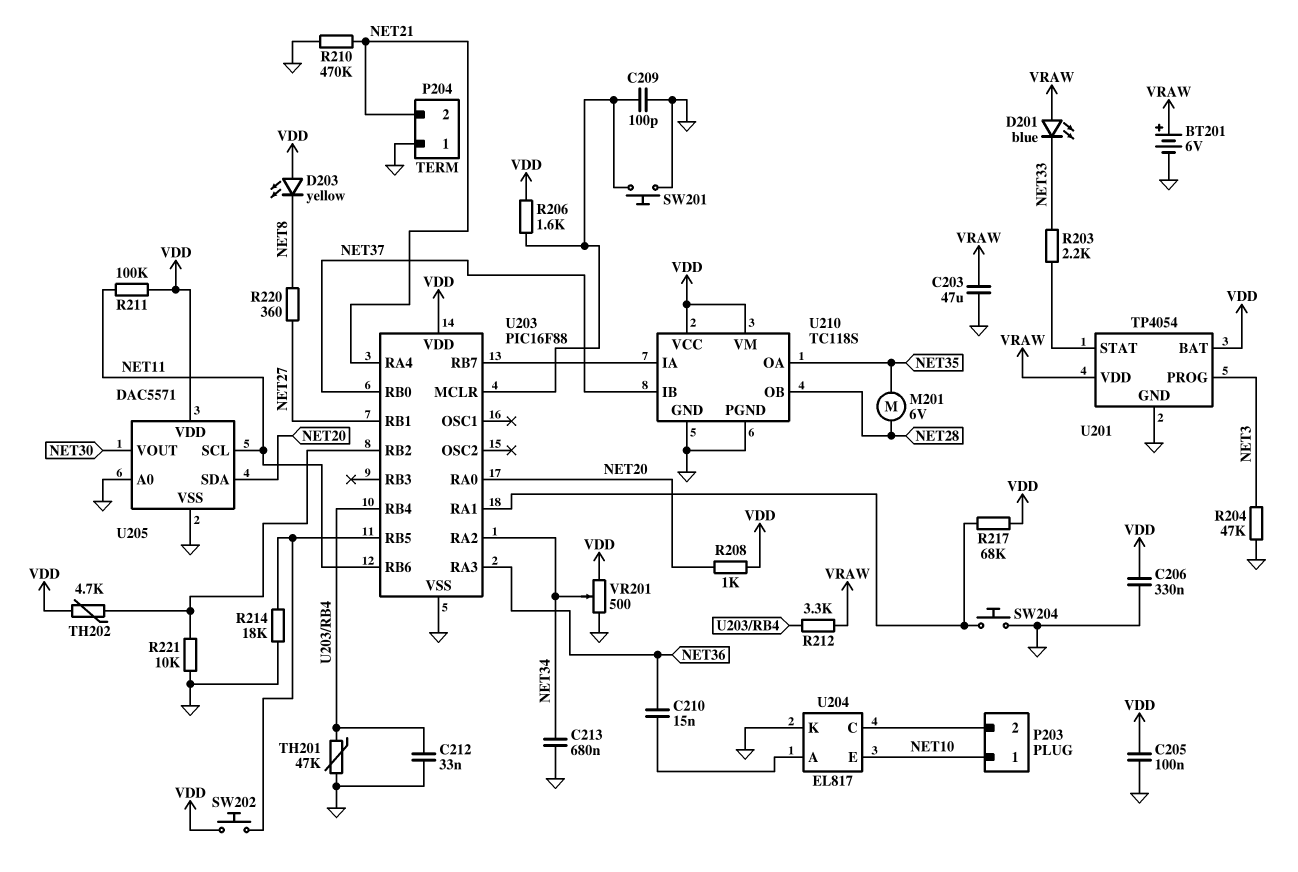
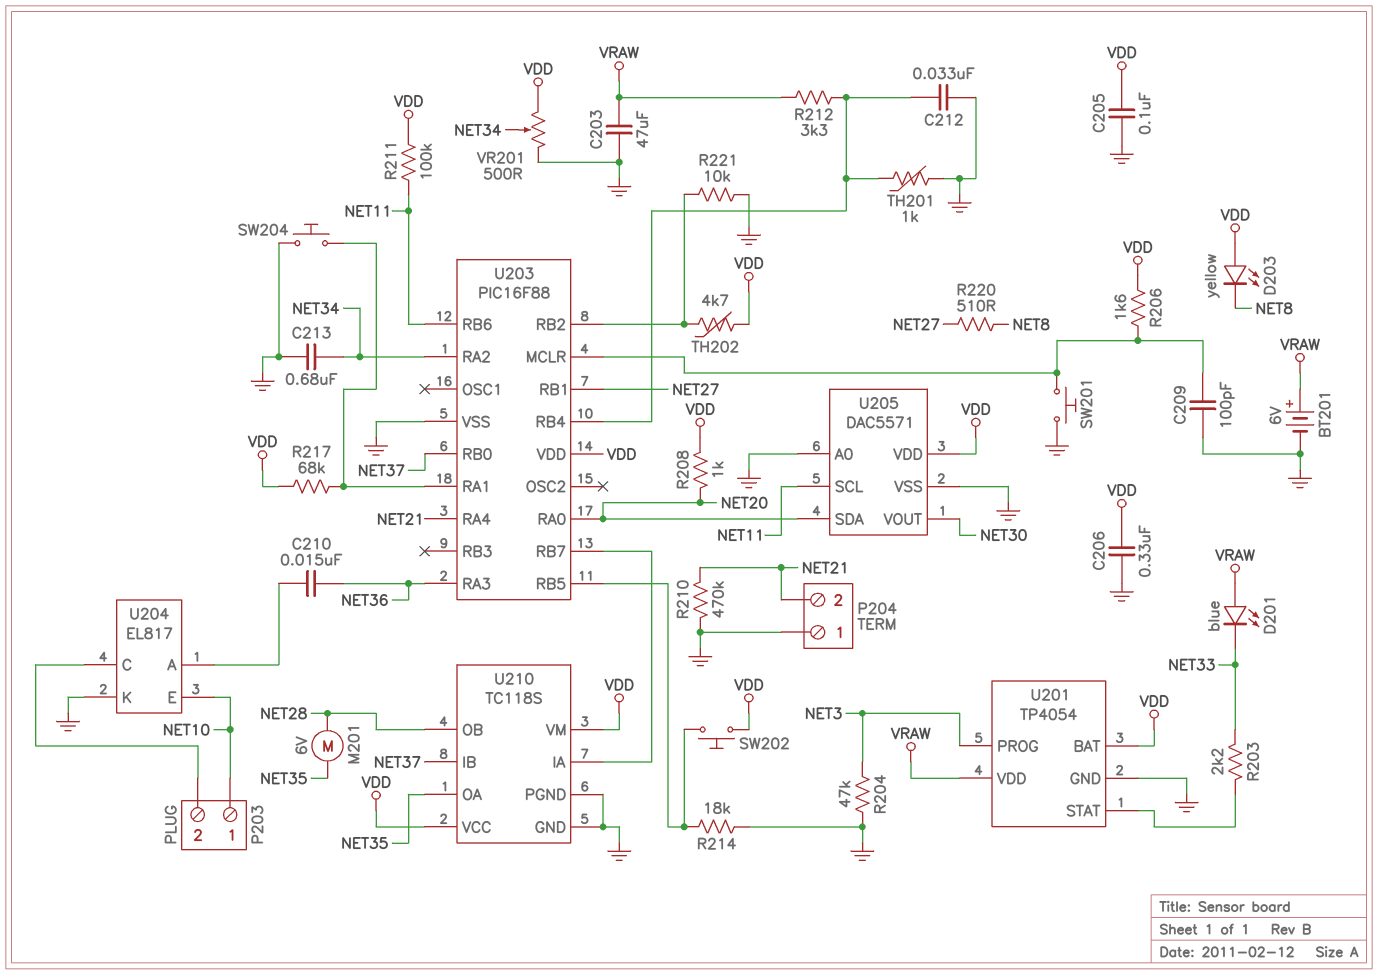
R220: 360 (NET8, NET27) -> 510 (NET8, NET27)
TH201: 47k (GND, U203/RB4) -> 1k (GND, U203/RB4)

